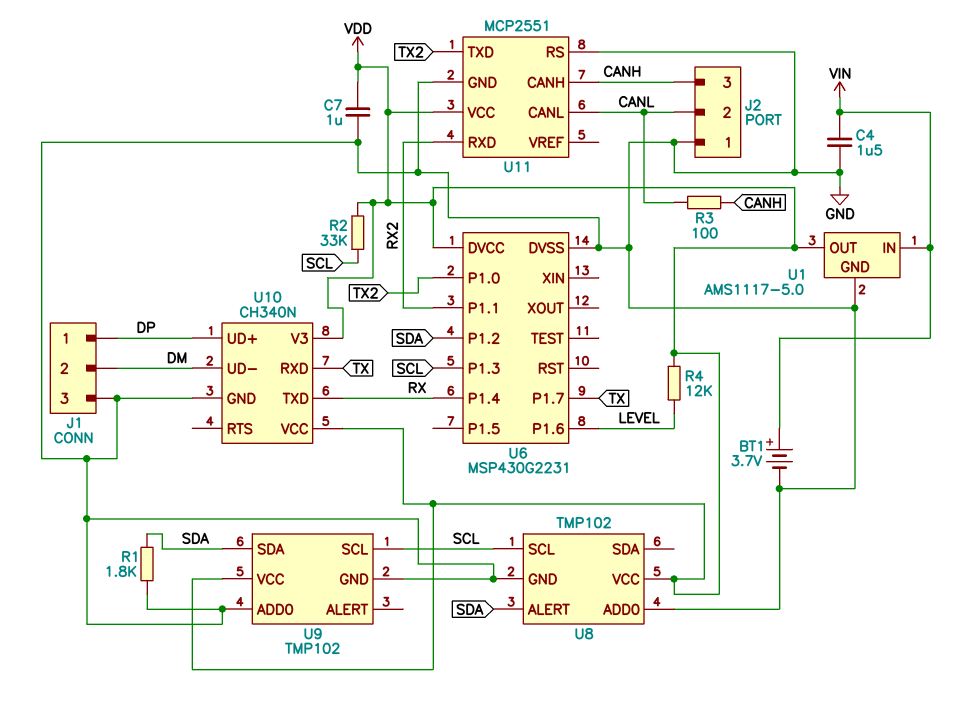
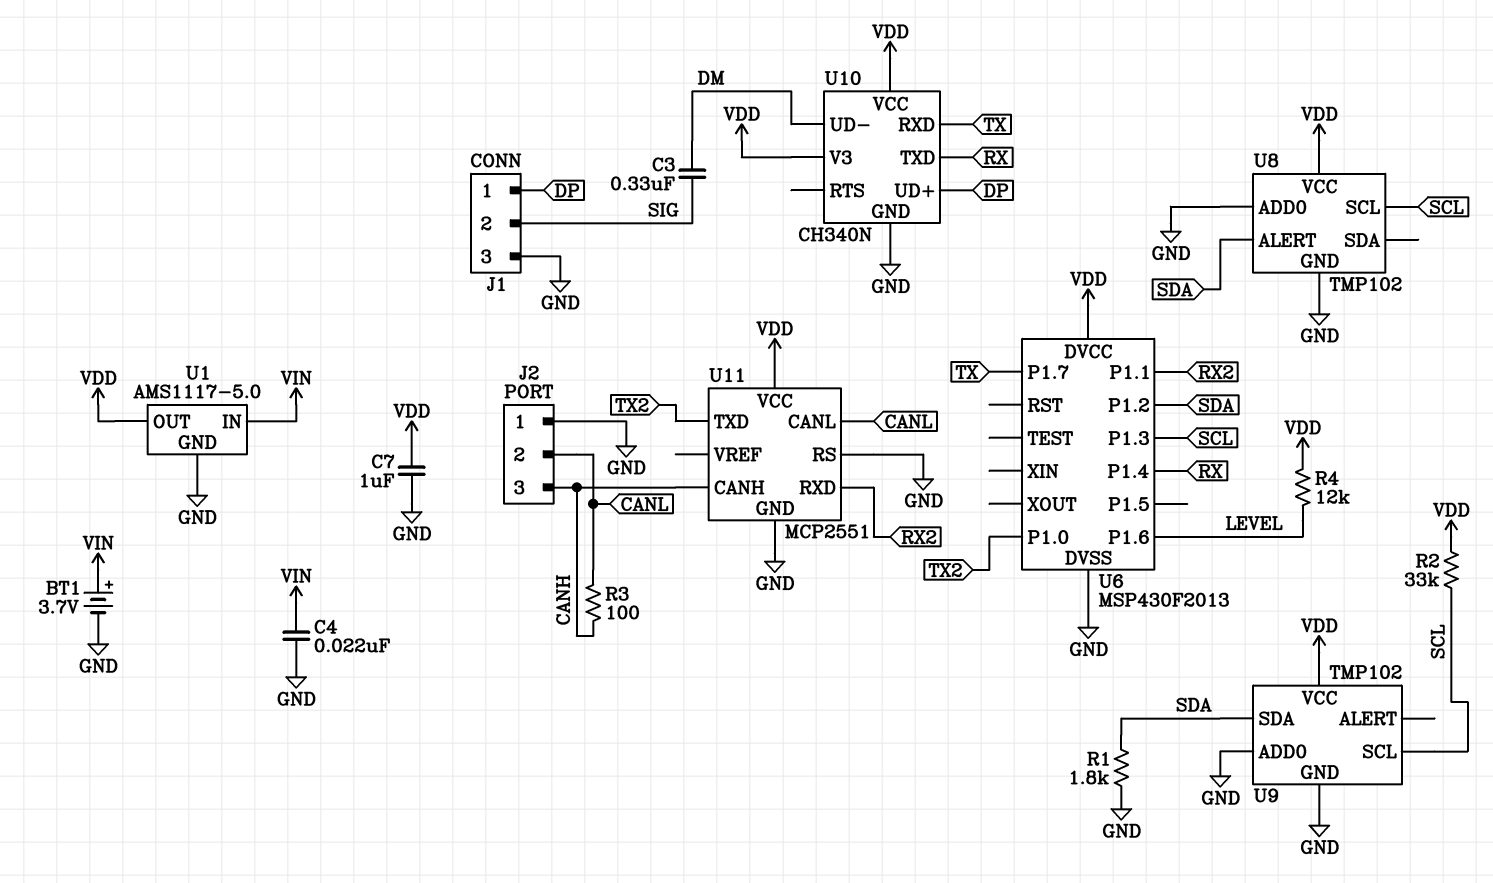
C3: none -> 330nF (DM, SIG)
C4: 1.5uF (GND, VIN) -> 22nF (GND, VIN)
J1 pin 2: DM -> SIG
U6: MSP430G2231 -> MSP430F2013

